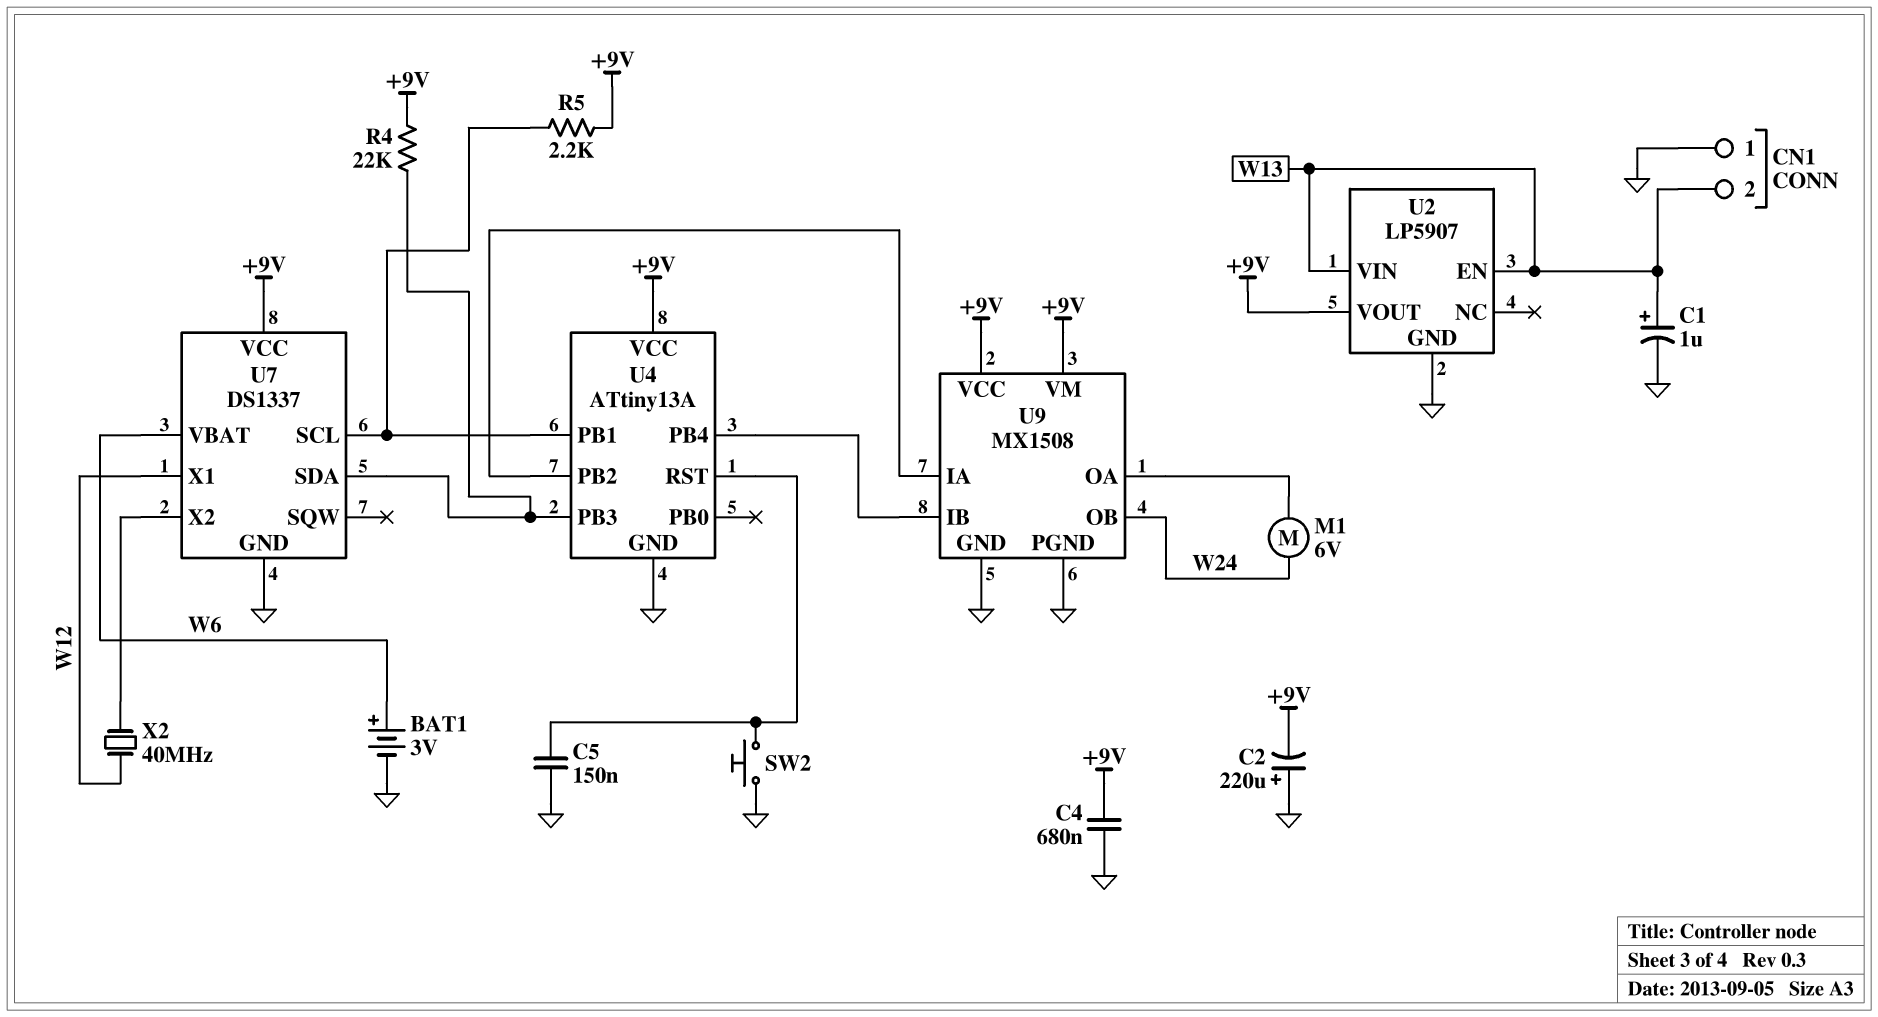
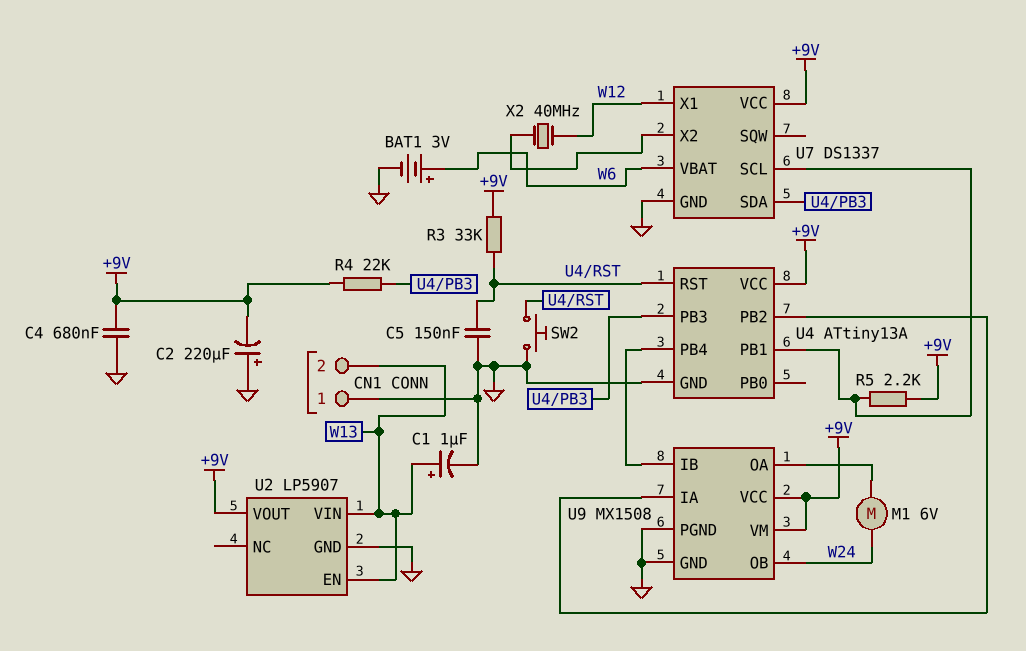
R3: none -> 33k (+9V, U4/RST)

